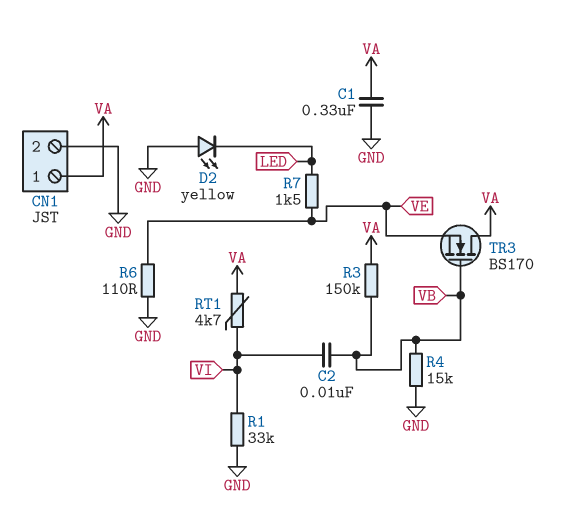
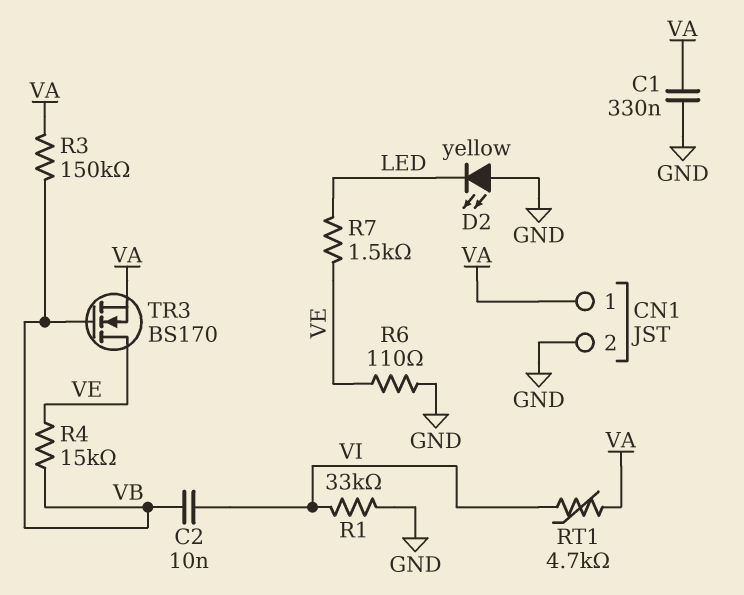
R4: 15k (GND, VB) -> 15k (VB, VE)
TR3: NMOS BS170 (G VB, D VA, S VE) -> NMOS BS170 (G VB, D VE, S VA)

